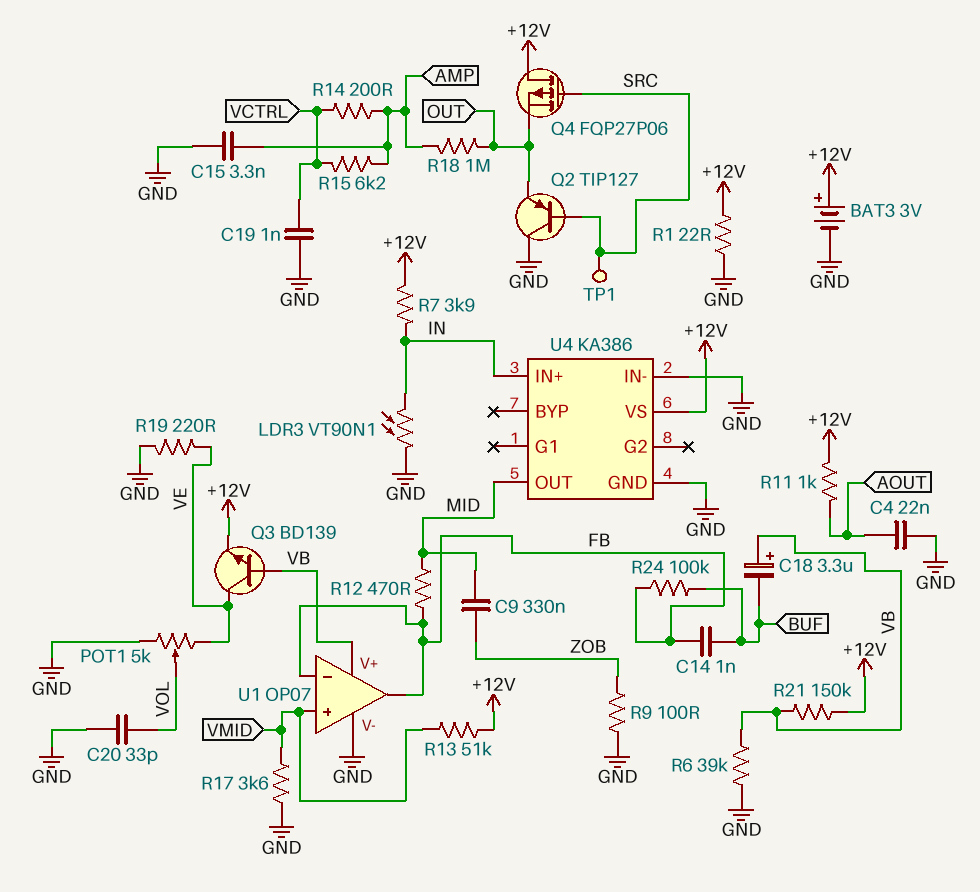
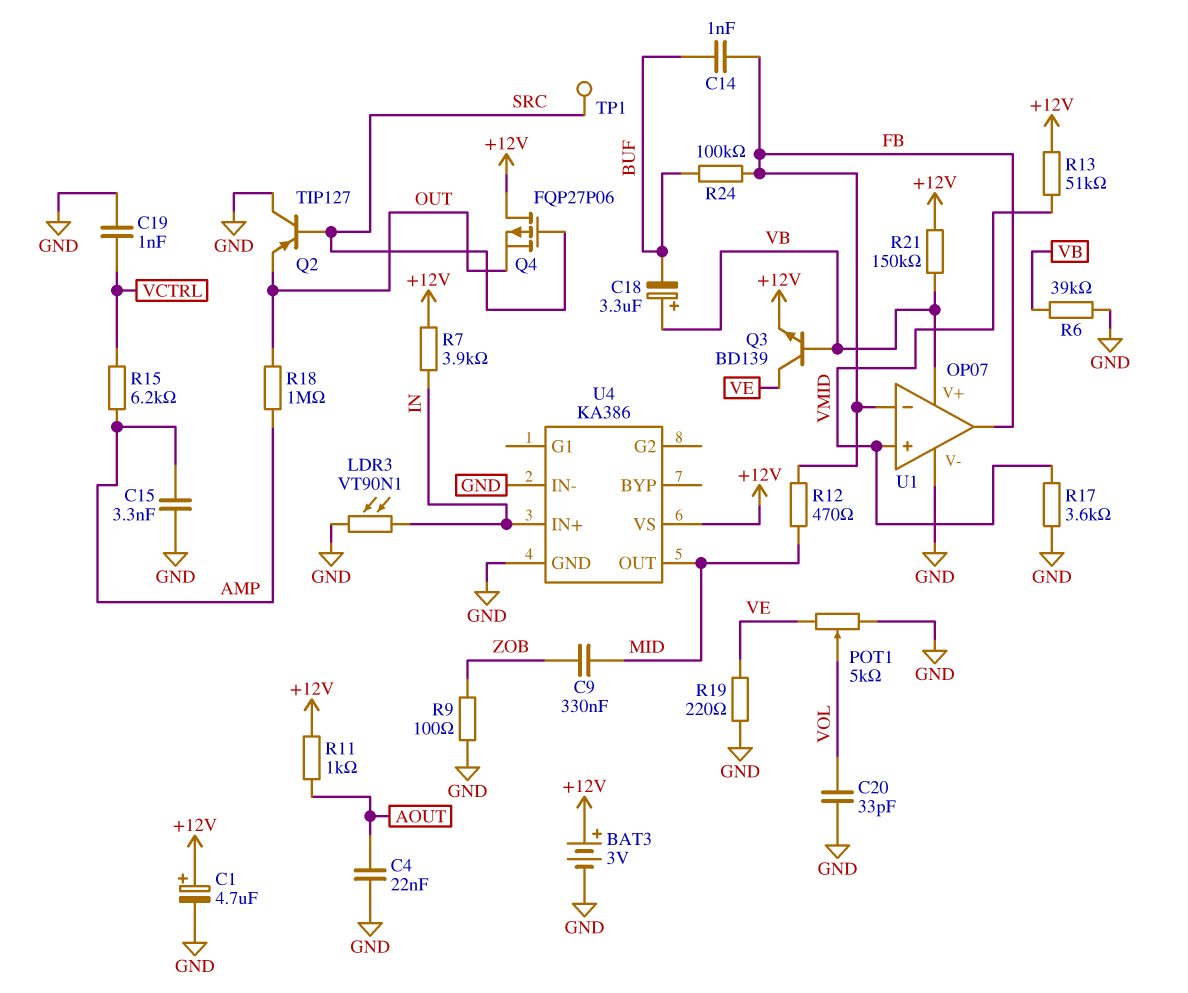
C1: none -> 4.7uF (plus +12V, minus GND)
R1: 22 (+12V, GND) -> none
R14: 200 (AMP, VCTRL) -> none

